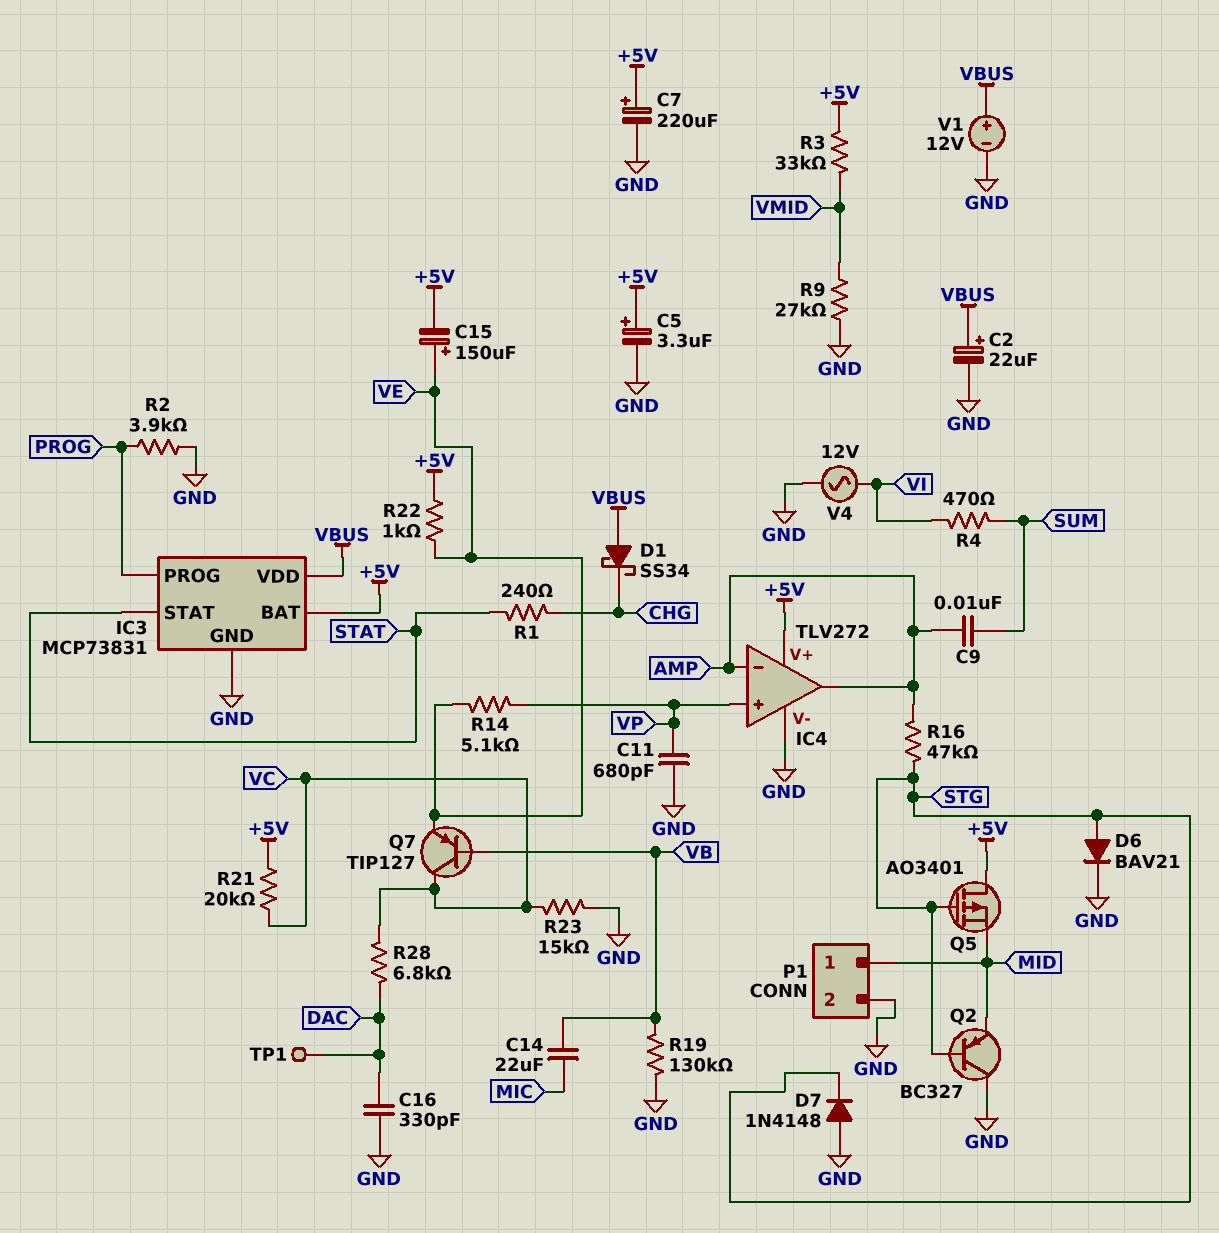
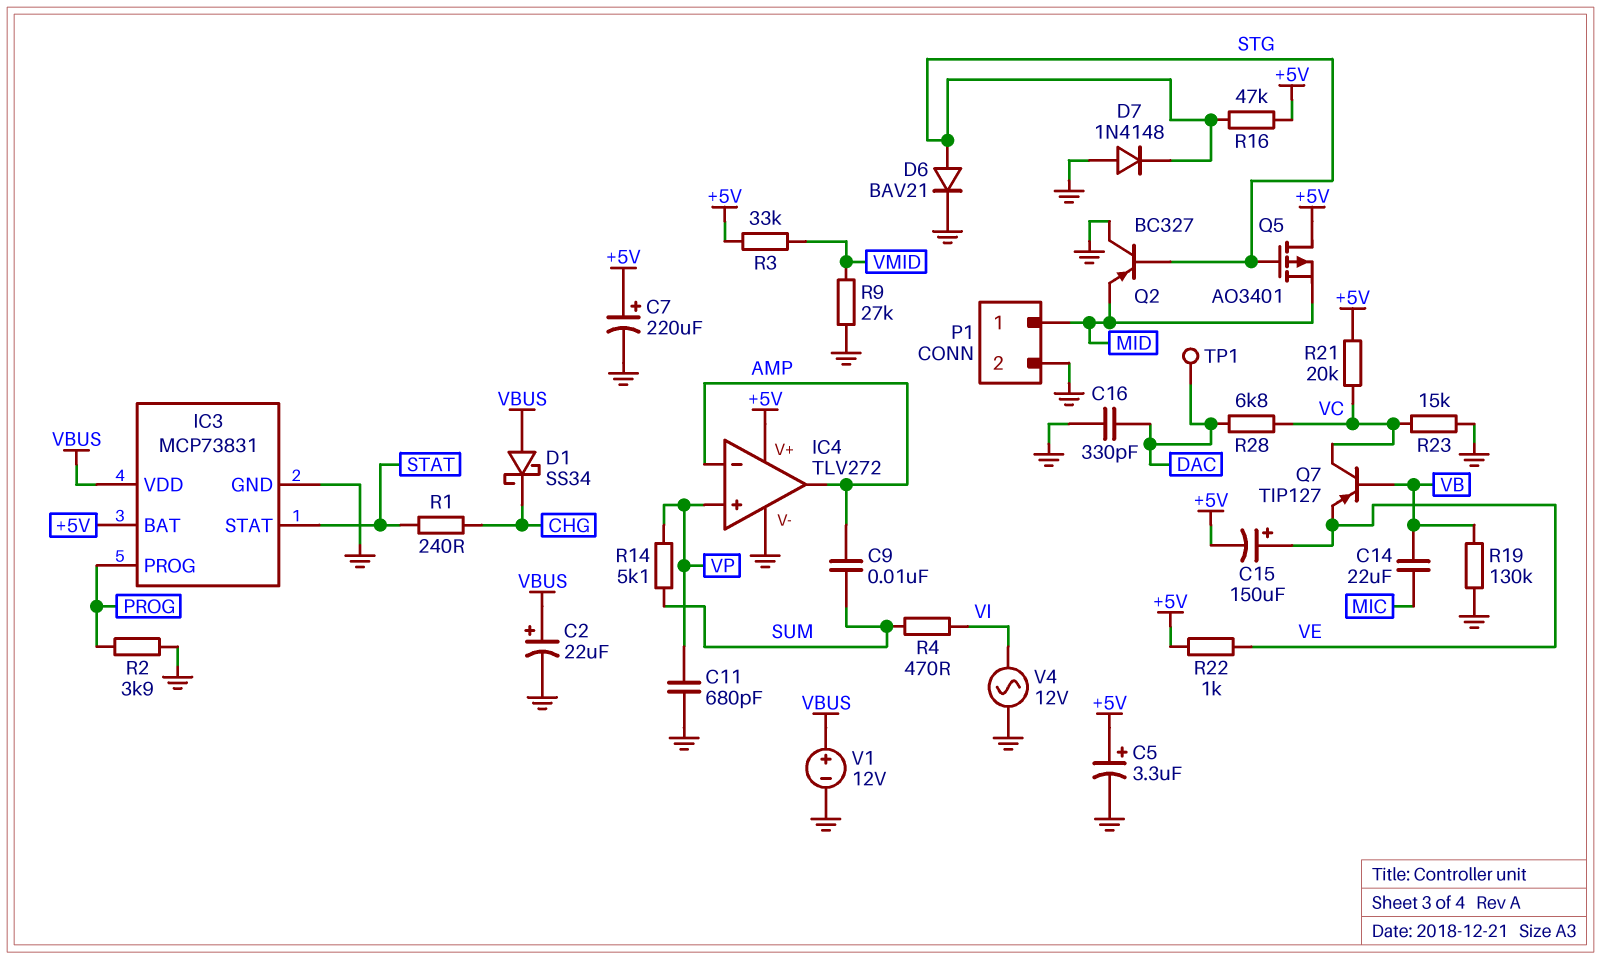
R14: 5.1k (VE, VP) -> 5.1k (SUM, VP)
R16: 47k (AMP, STG) -> 47k (+5V, STG)

